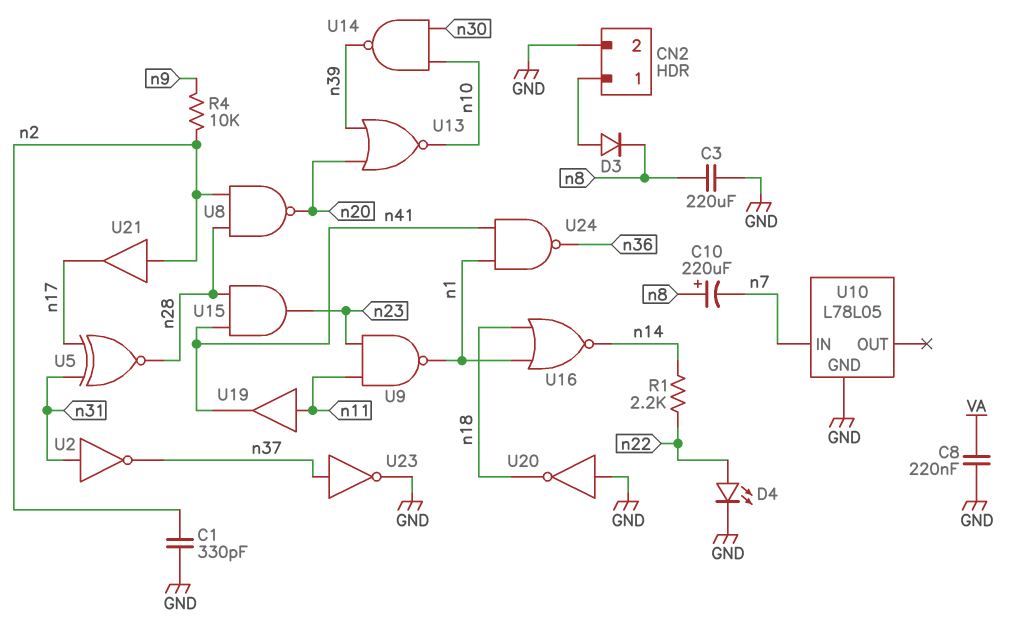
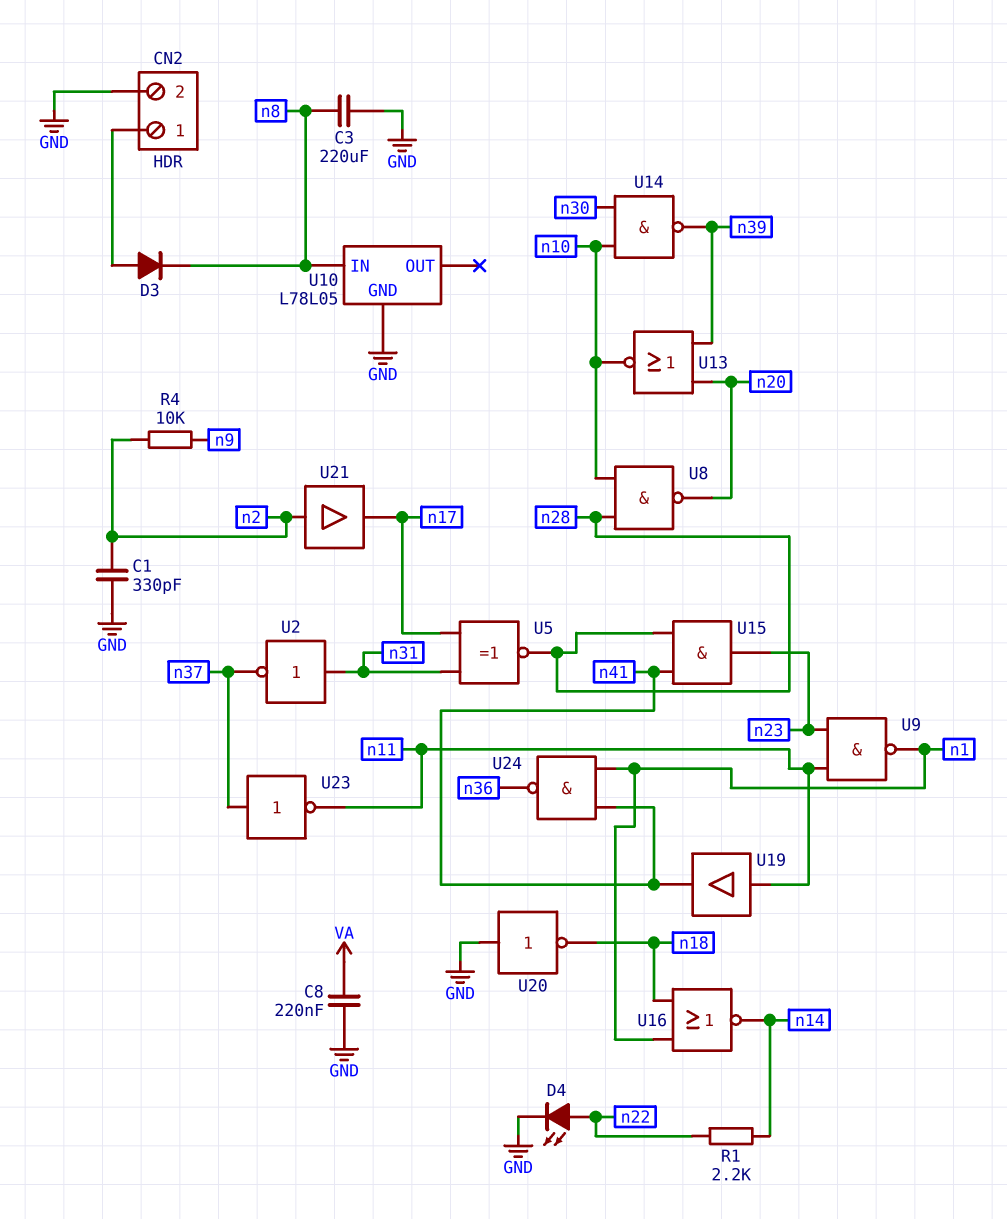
C10: 220uF (plus n8, minus n7) -> none
U8: NAND (in n2, in n28, out n20) -> NAND (in n10, in n28, out n20)
U10 pin IN: n7 -> n8
U23: NOT (in n37, out GND) -> NOT (in n37, out n11)

